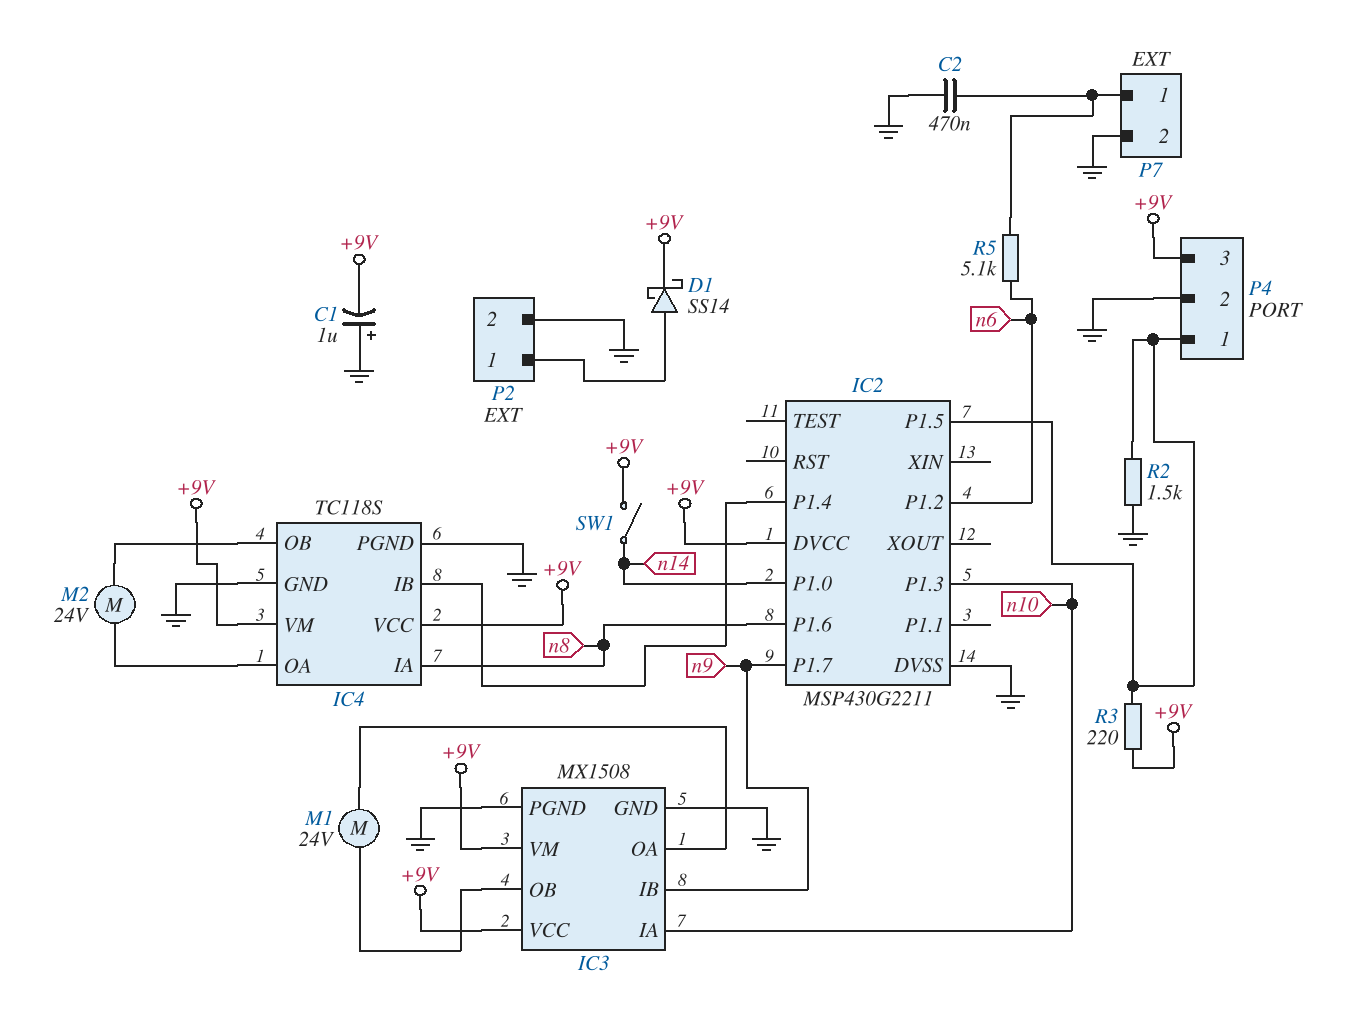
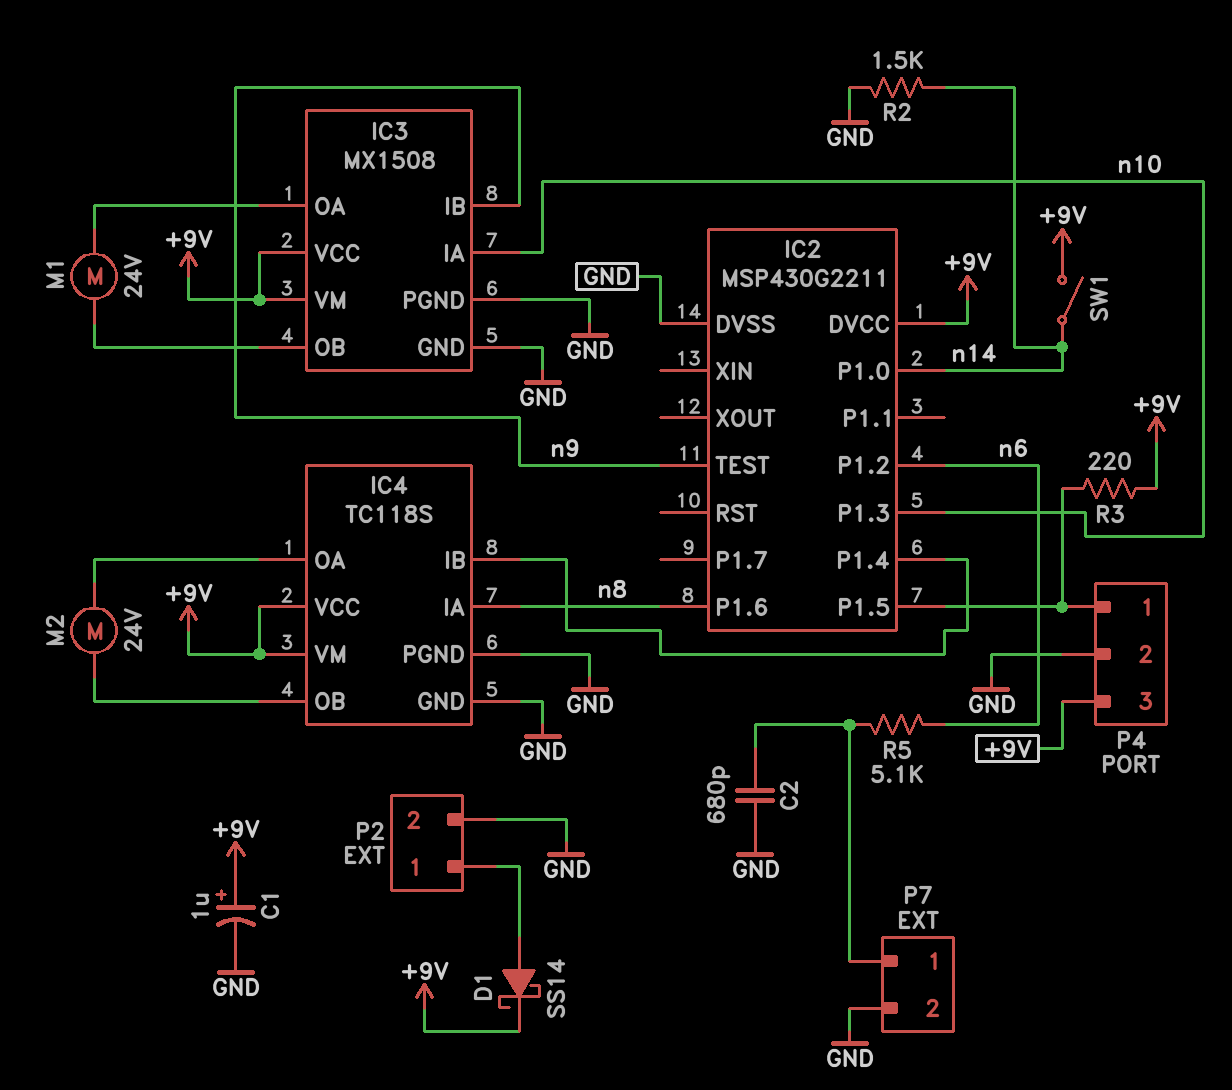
C1: 1uF (plus GND, minus +9V) -> 1uF (plus +9V, minus GND)
C2: 470nF (GND, P7/1) -> 680pF (GND, P7/1)
IC2 pin P1.7: n9 -> none
IC2 pin TEST: none -> n9
R2: 1.5k (GND, IC2/P1.5) -> 1.5k (GND, n14)

